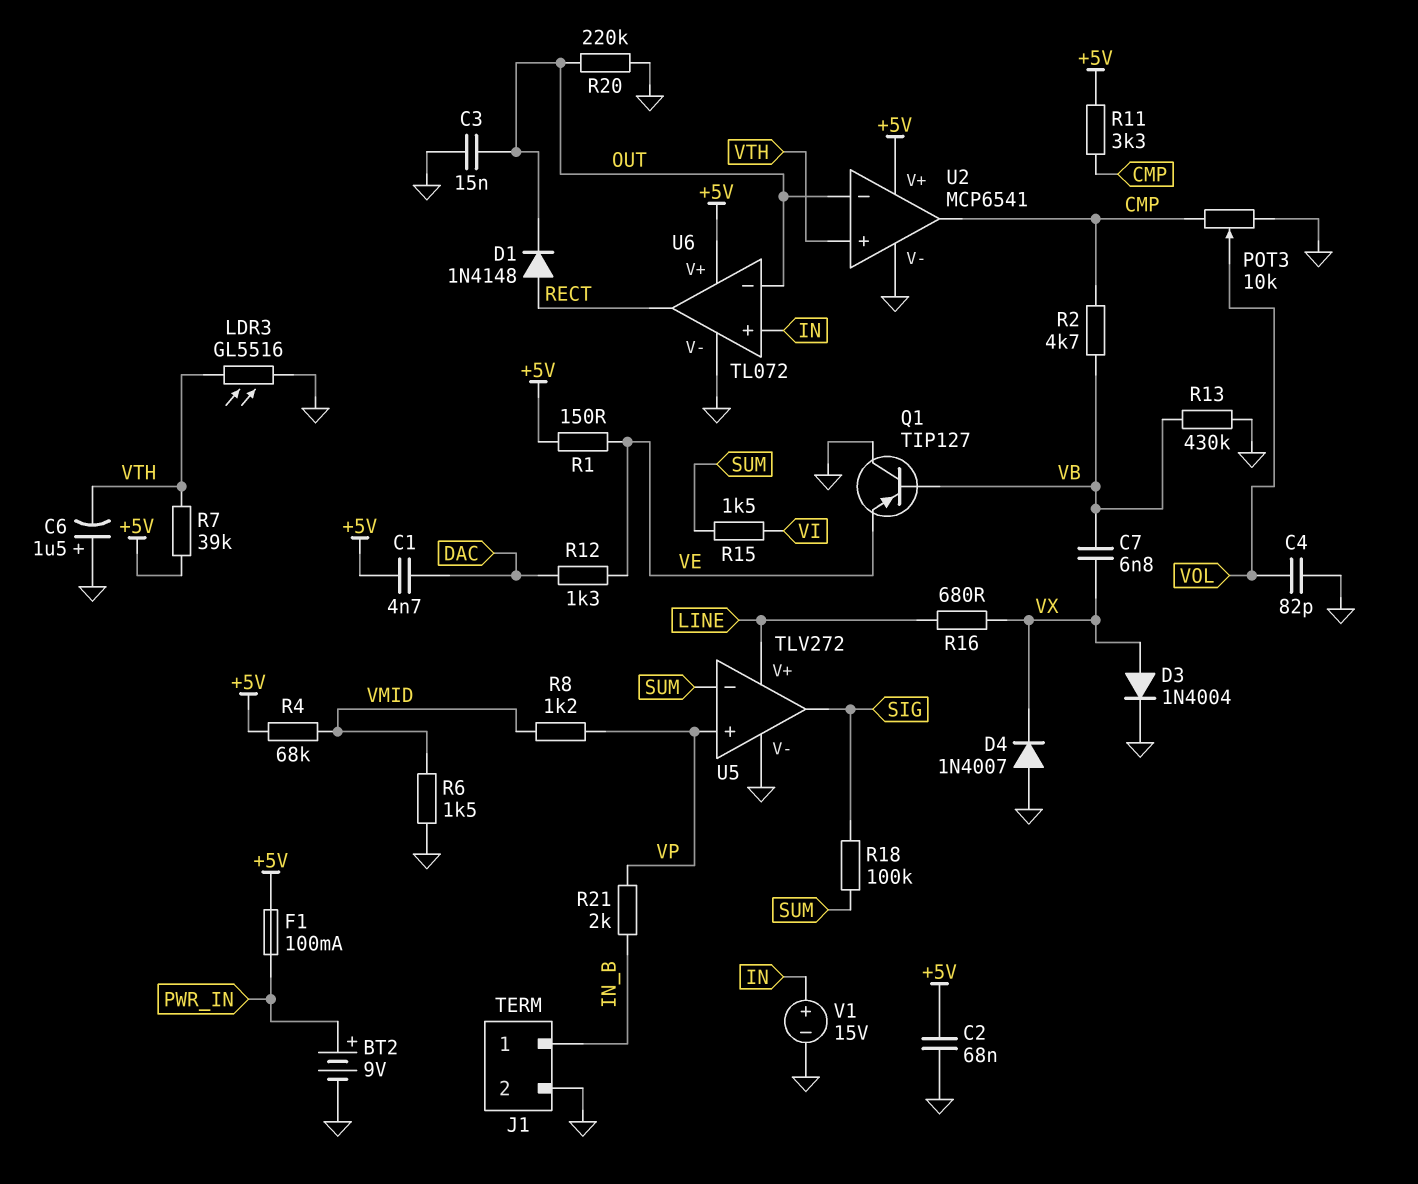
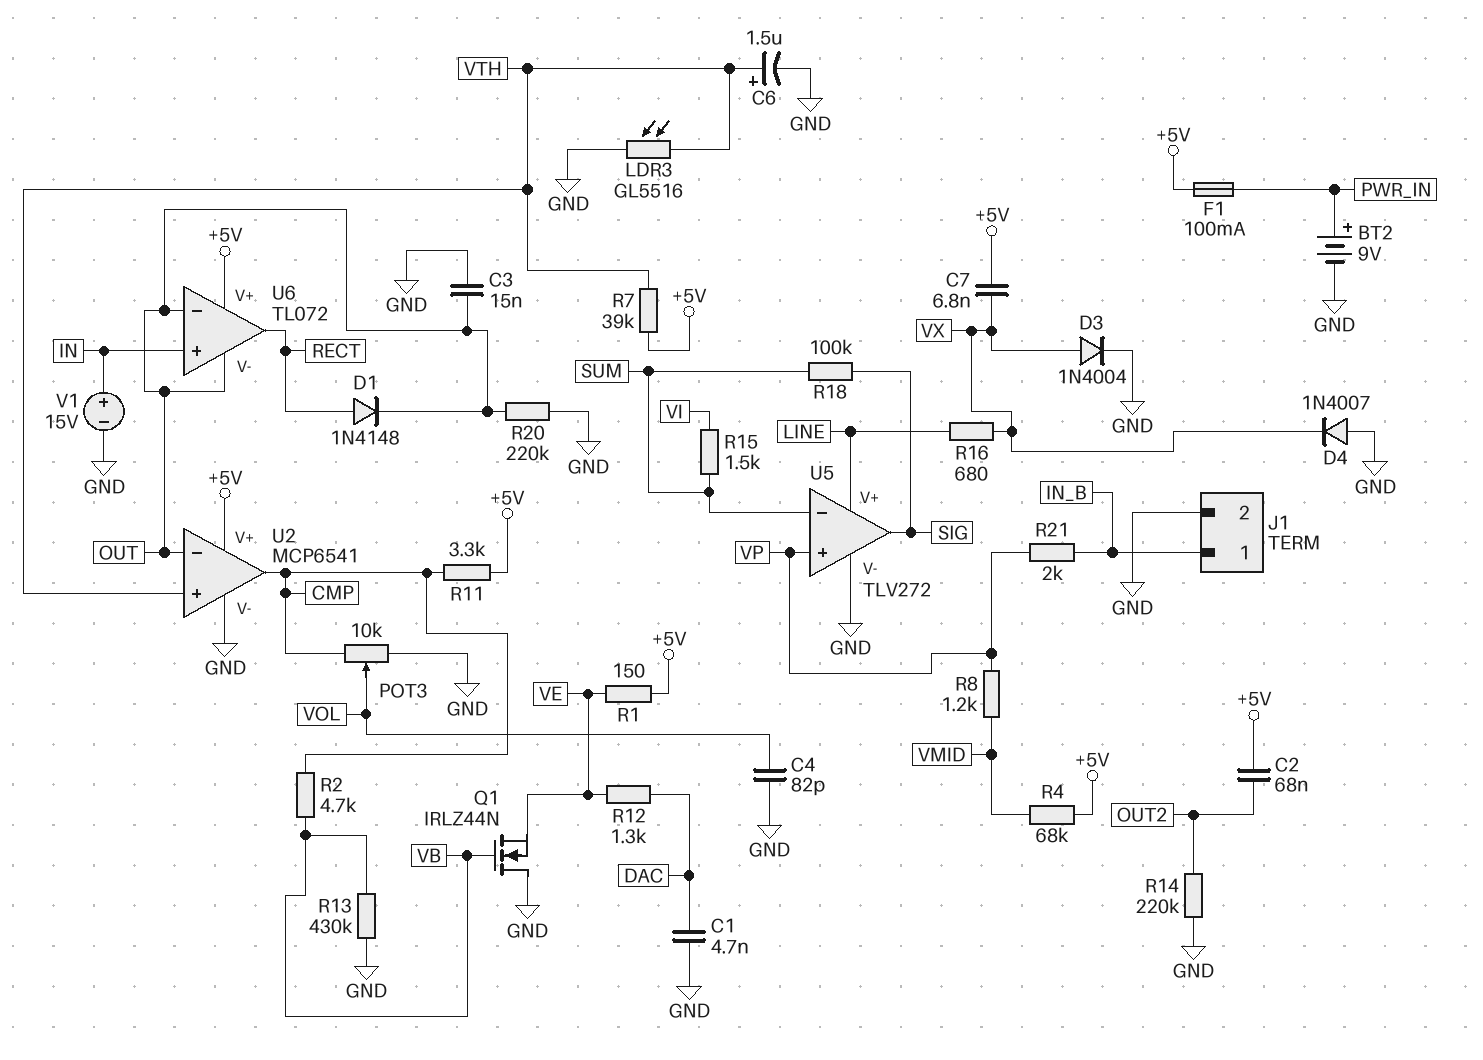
C1: 4.7nF (+5V, DAC) -> 4.7nF (DAC, GND)
C2: 68nF (+5V, GND) -> 68nF (+5V, OUT2)
C6: 1.5uF (plus GND, minus VTH) -> 1.5uF (plus VTH, minus GND)
C7: 6.8nF (VB, VX) -> 6.8nF (+5V, VX)
Q1: PNP TIP127 (B VB, C GND, E VE) -> NMOS IRLZ44N (G VB, D GND, S VE)
R6: 1.5k (GND, VMID) -> none
R14: none -> 220k (GND, OUT2)
U6 pin V-: GND -> OUT

